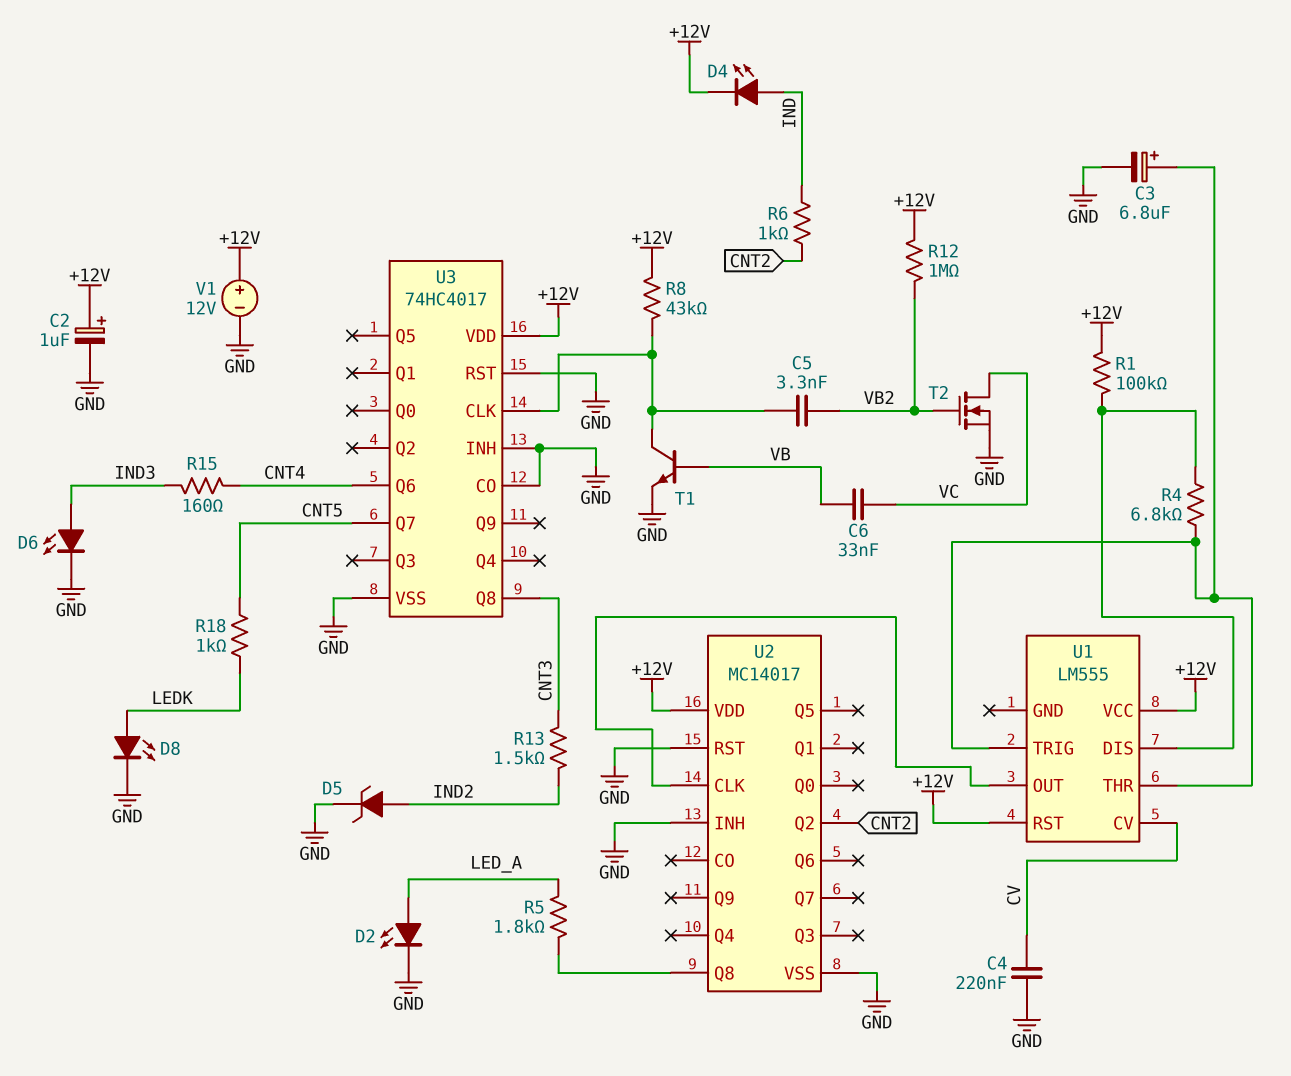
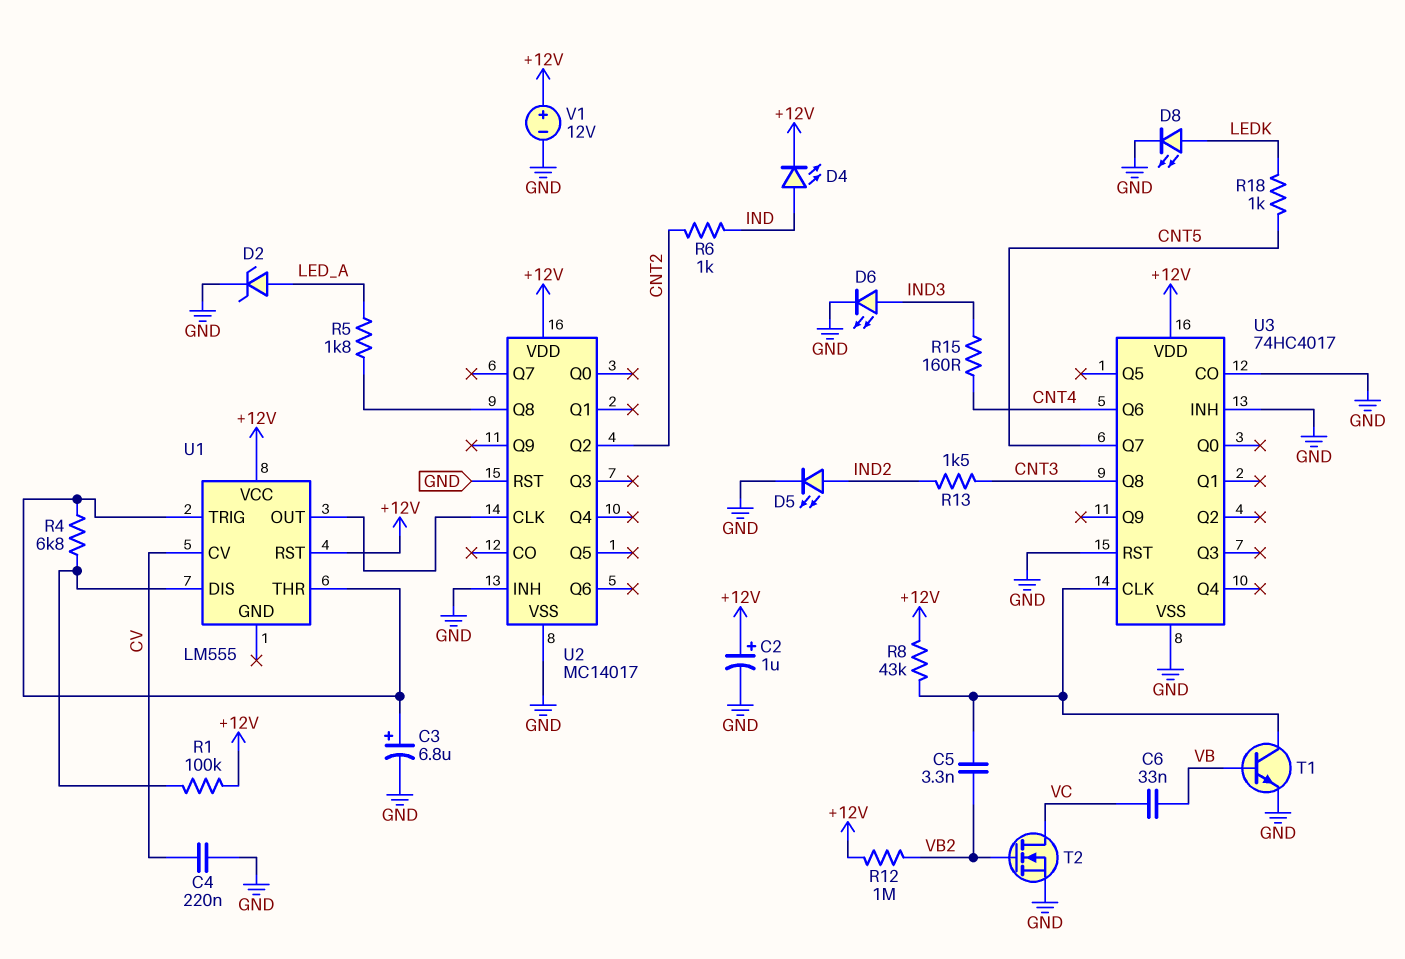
D2: LED (A LED_A, K GND) -> zener (A LED_A, K GND)
D5: zener (A IND2, K GND) -> LED (A IND2, K GND)

